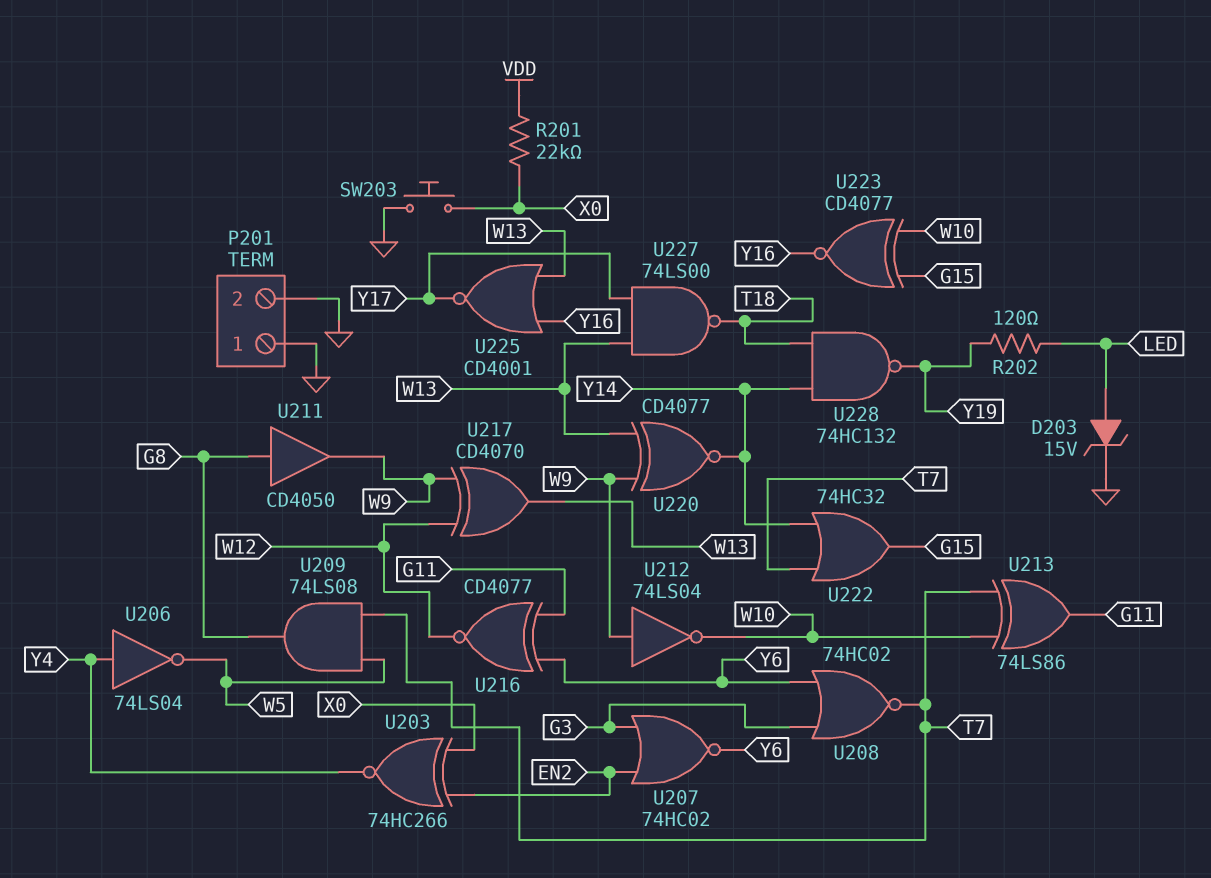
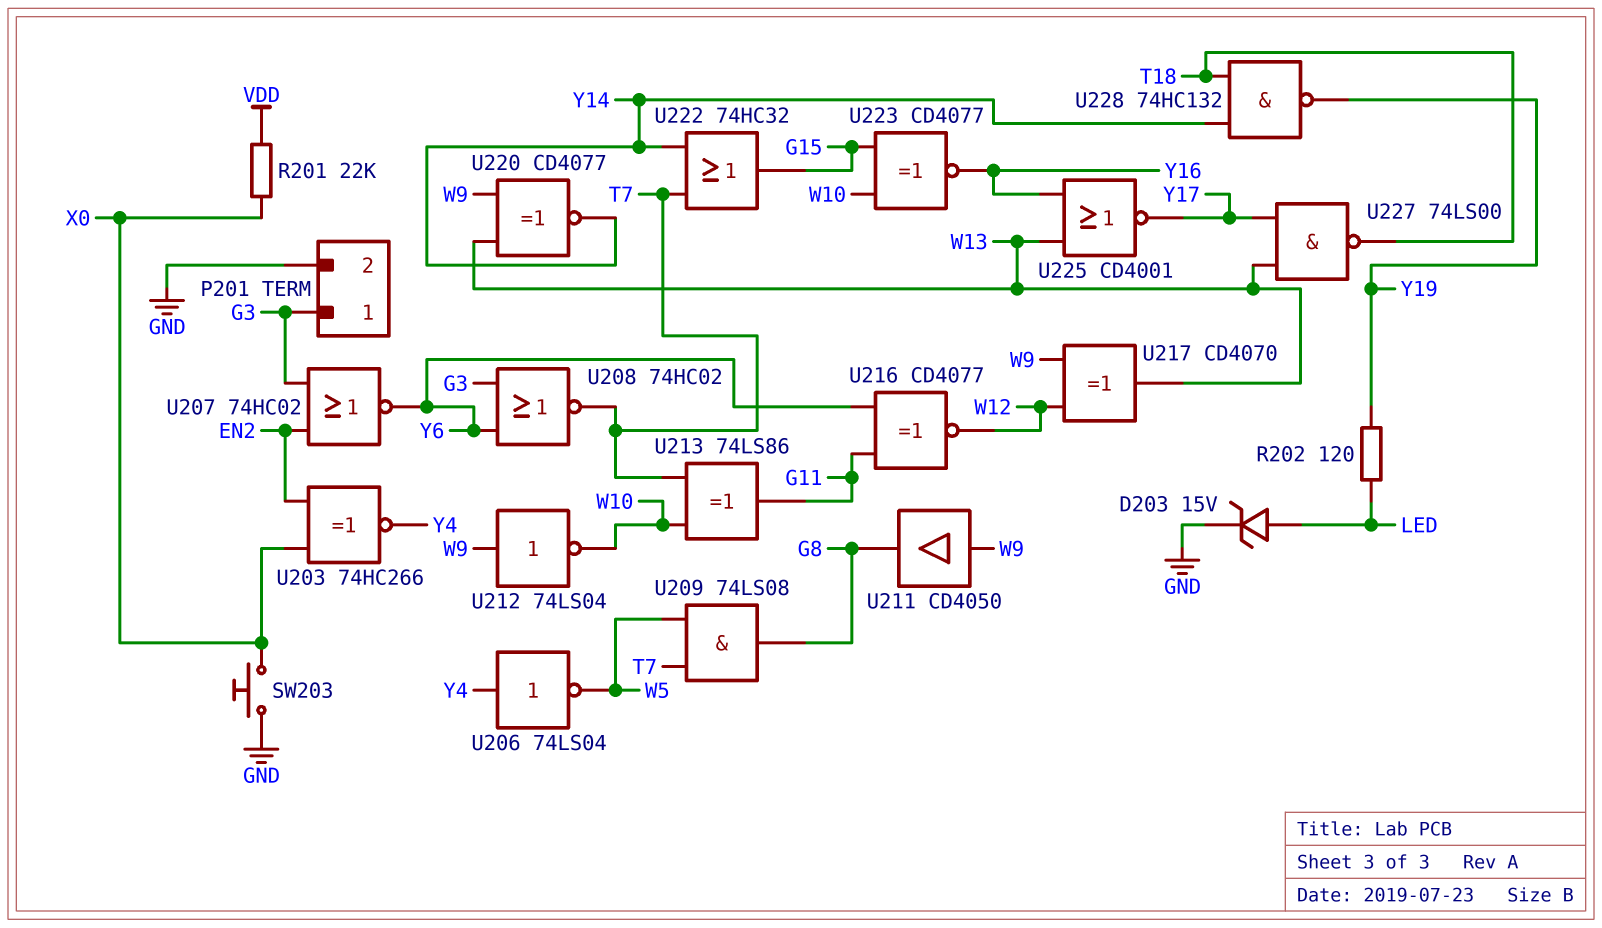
P201 pin 1: GND -> G3
U211: buffer CD4050 (in G8, out W9) -> buffer CD4050 (in W9, out G8)

